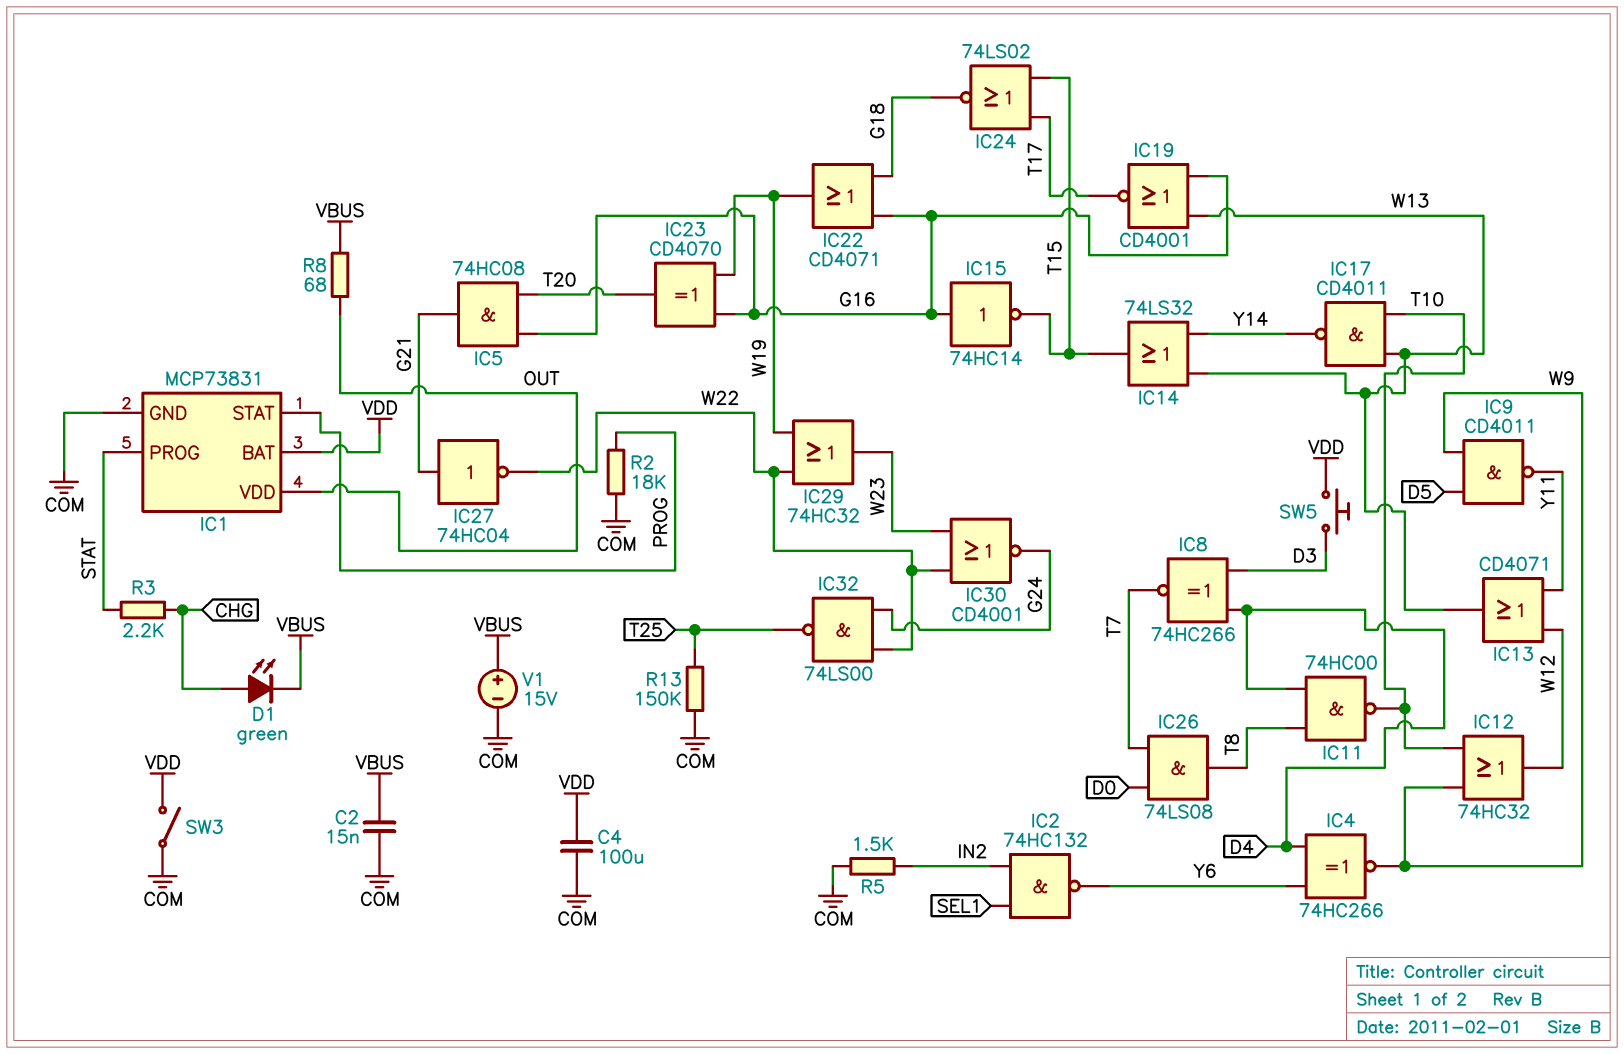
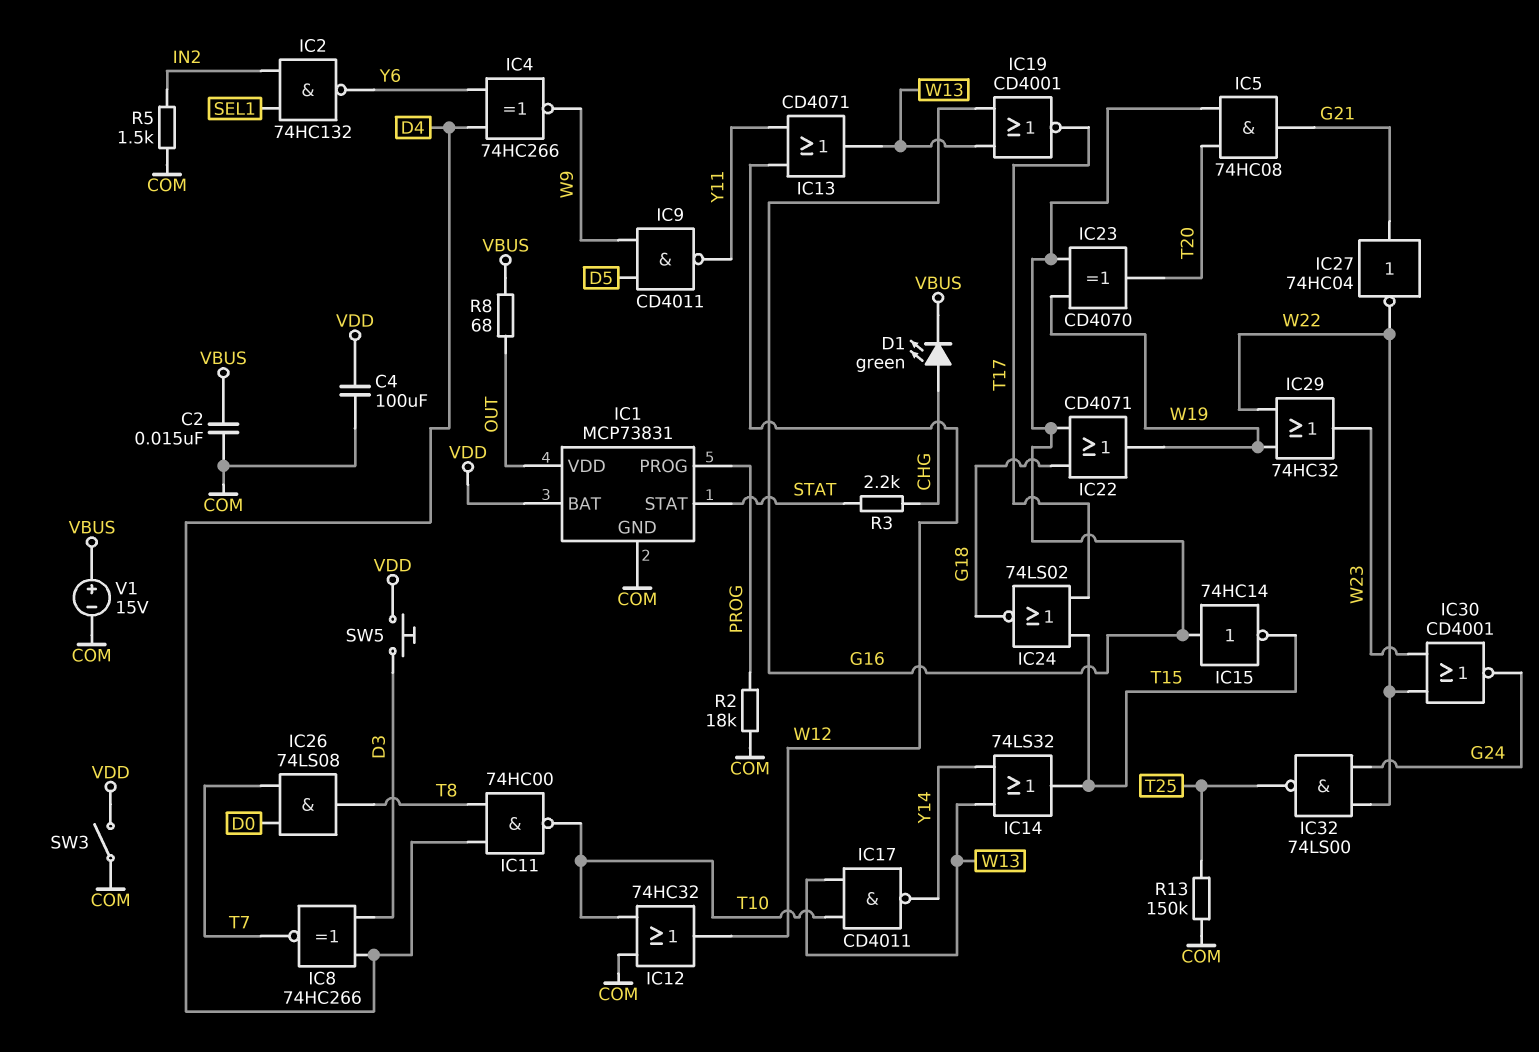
IC1 pin PROG: STAT -> PROG
IC1 pin STAT: PROG -> STAT
IC12: OR 74HC32 (in T10, in W9, out W12) -> OR 74HC32 (in COM, in T10, out W12)

